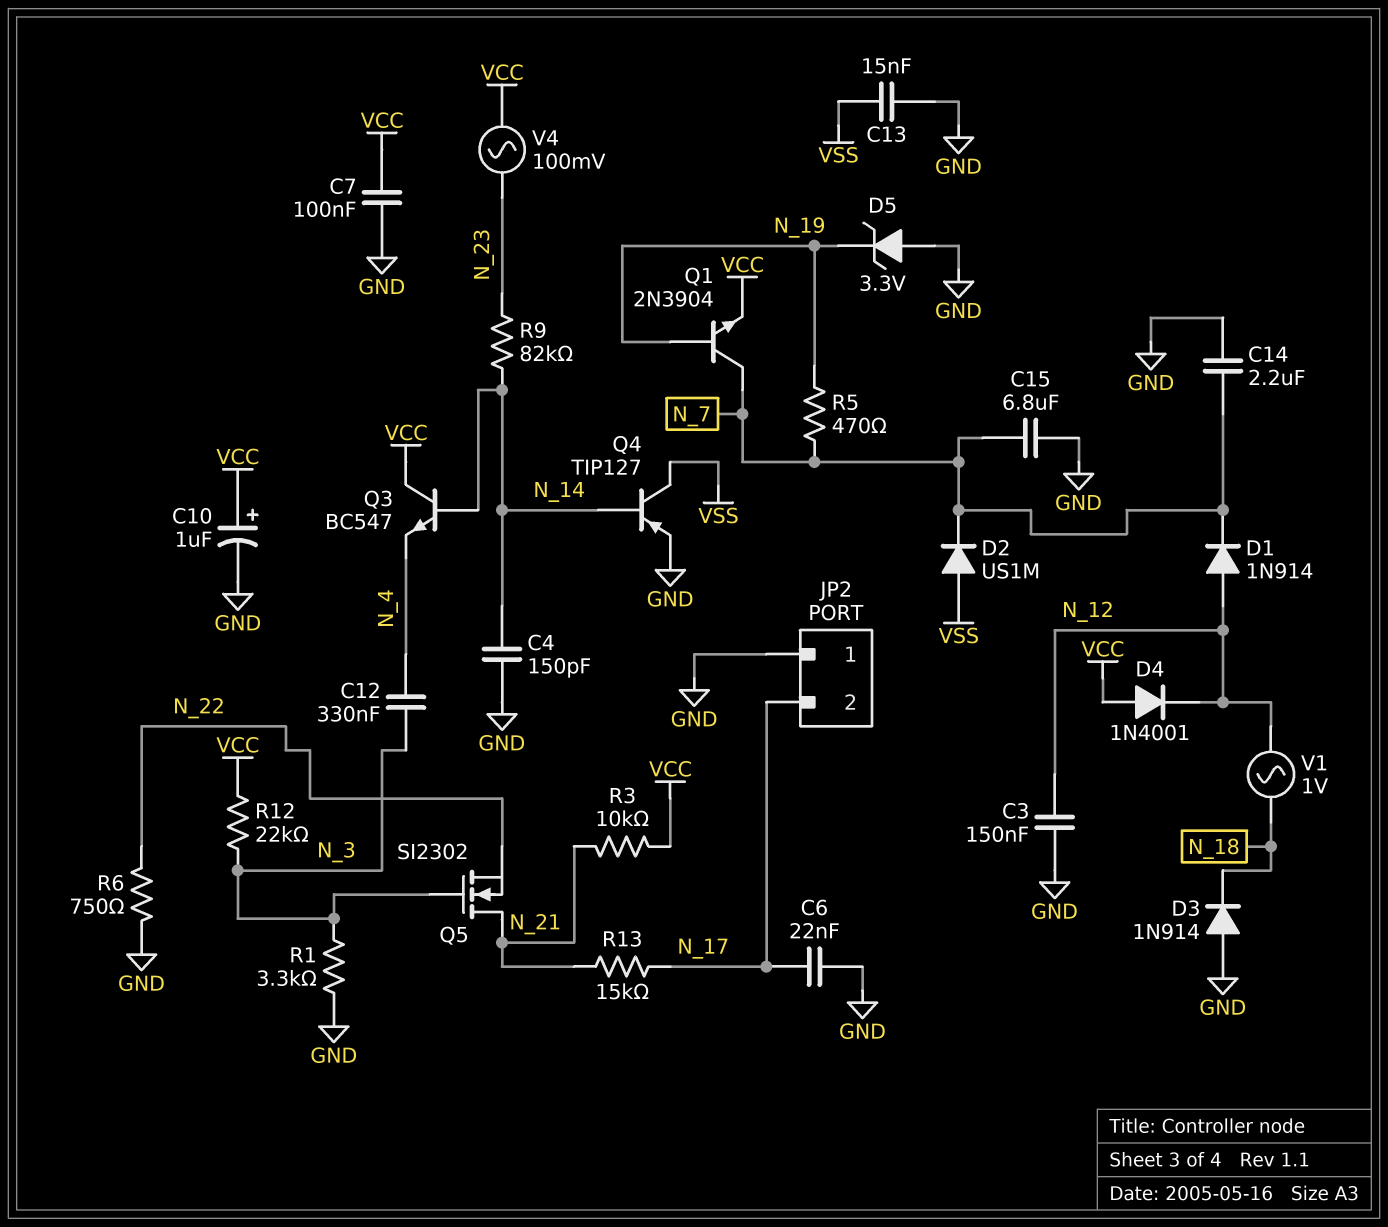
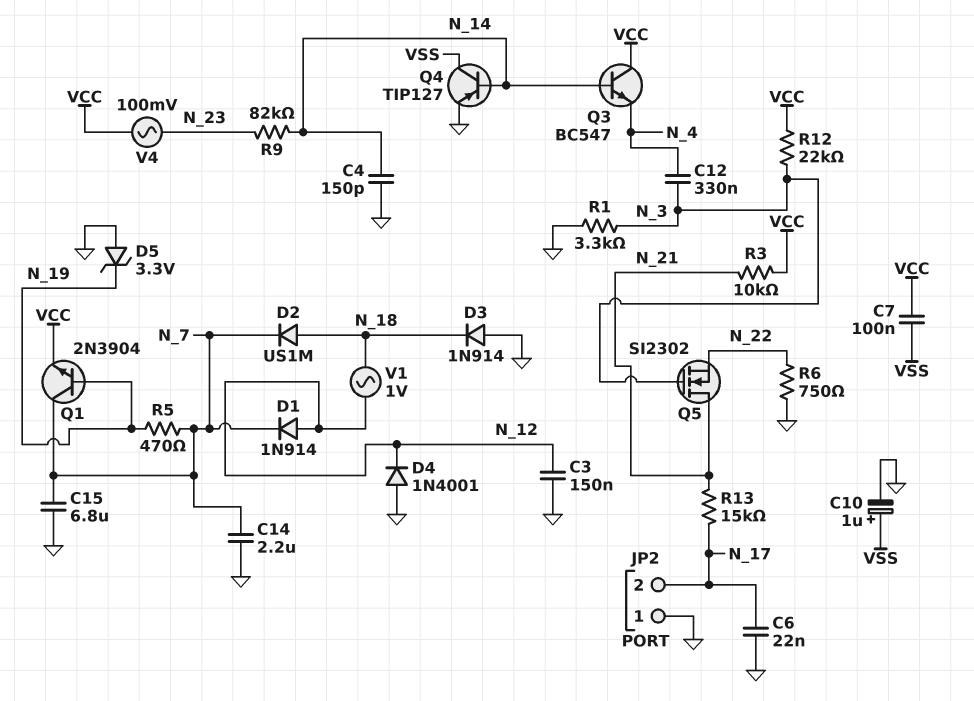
C7: 100nF (GND, VCC) -> 100nF (VCC, VSS)
C10: 1uF (plus VCC, minus GND) -> 1uF (plus VSS, minus GND)
C13: 15nF (GND, VSS) -> none
D2: diode US1M (A VSS, K N_7) -> diode US1M (A N_18, K N_7)
D4: diode 1N4001 (A VCC, K N_12) -> diode 1N4001 (A GND, K N_12)

